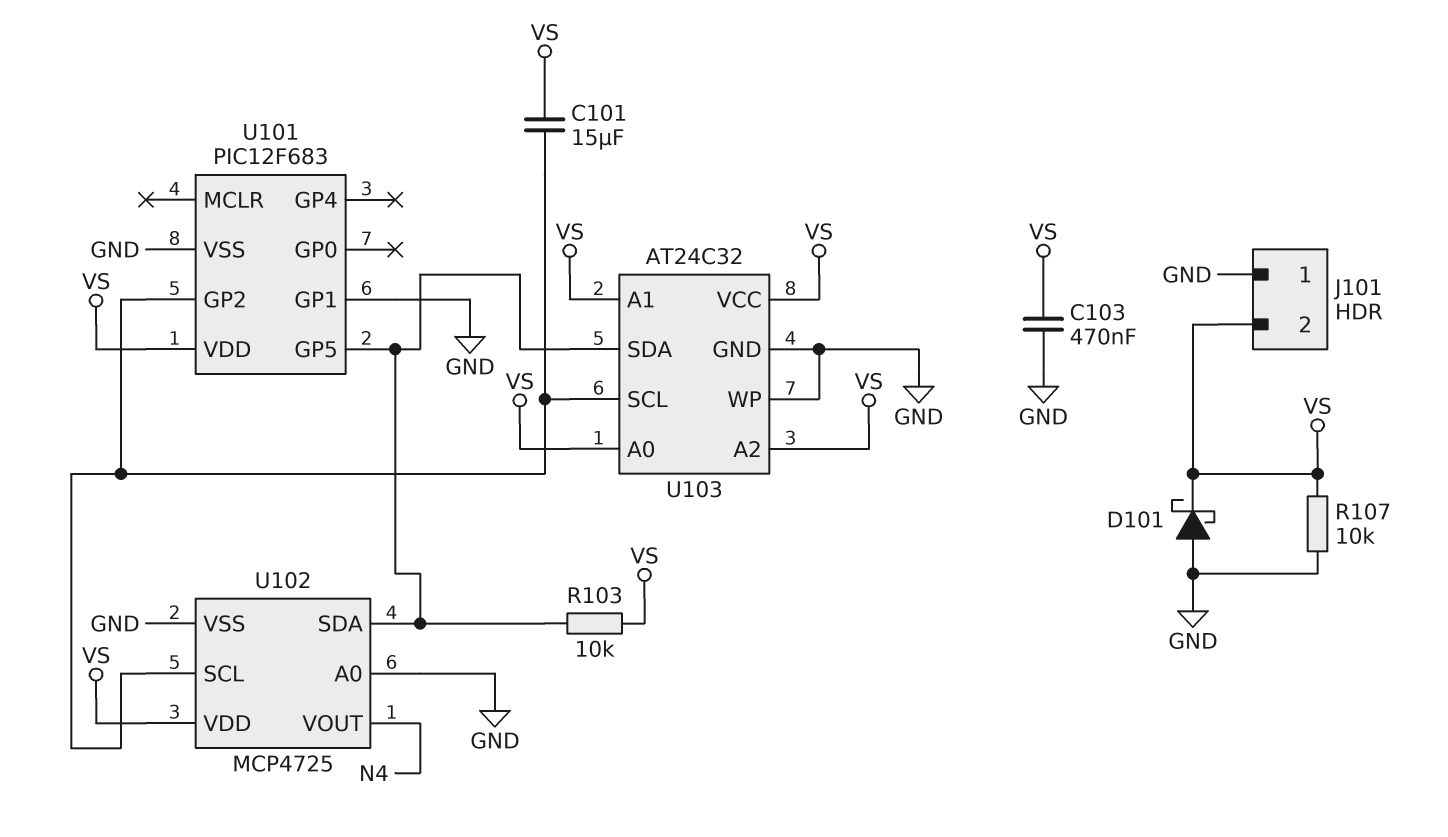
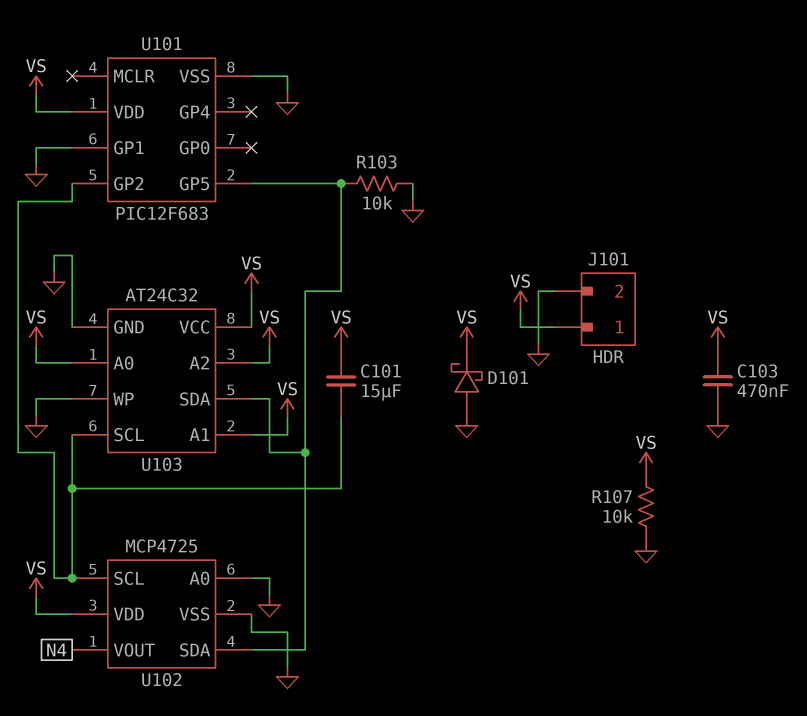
J101 pin 1: GND -> VS
J101 pin 2: VS -> GND
R103: 10k (U101/GP5, VS) -> 10k (GND, U101/GP5)

